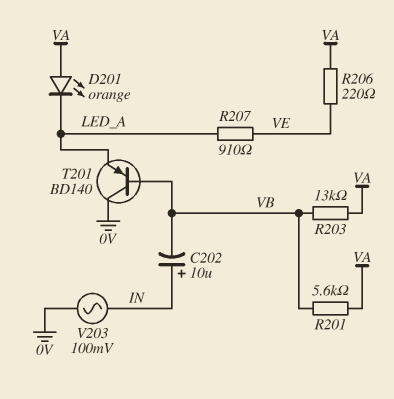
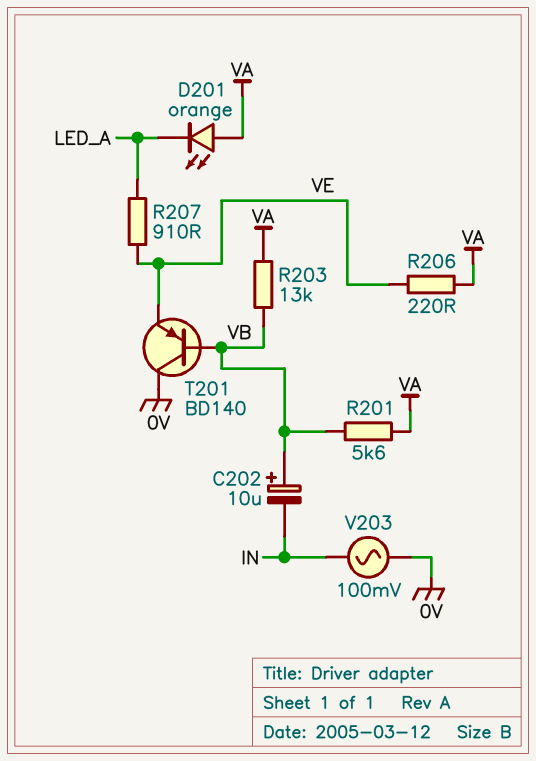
C202: 10uF (plus IN, minus VB) -> 10uF (plus VB, minus IN)
T201: PNP BD140 (B VB, C 0V, E LED_A) -> PNP BD140 (B VB, C 0V, E VE)

